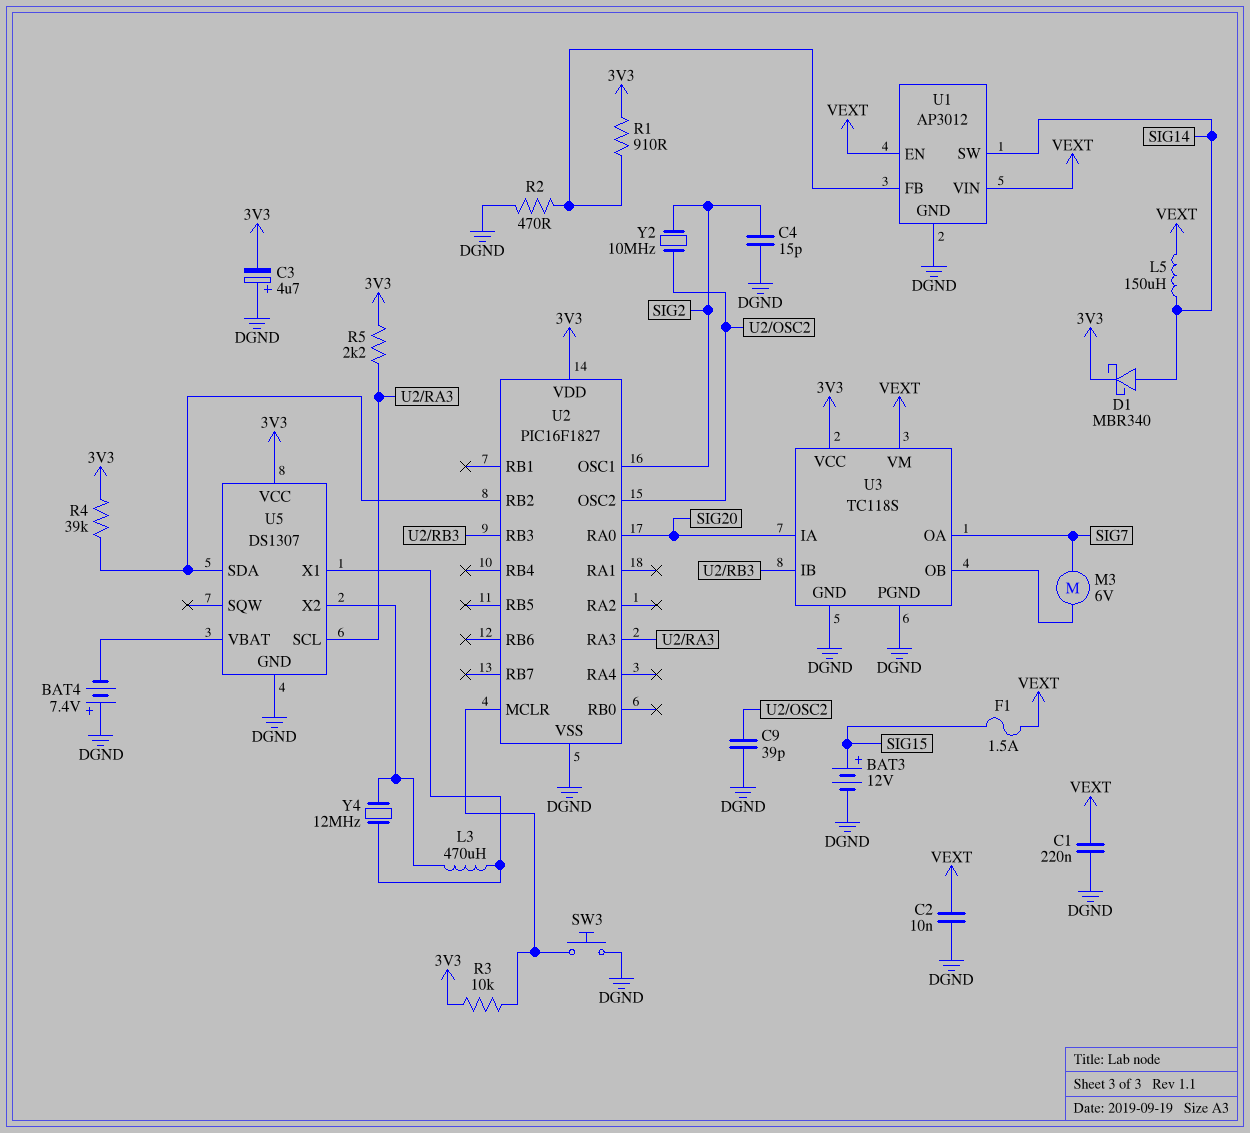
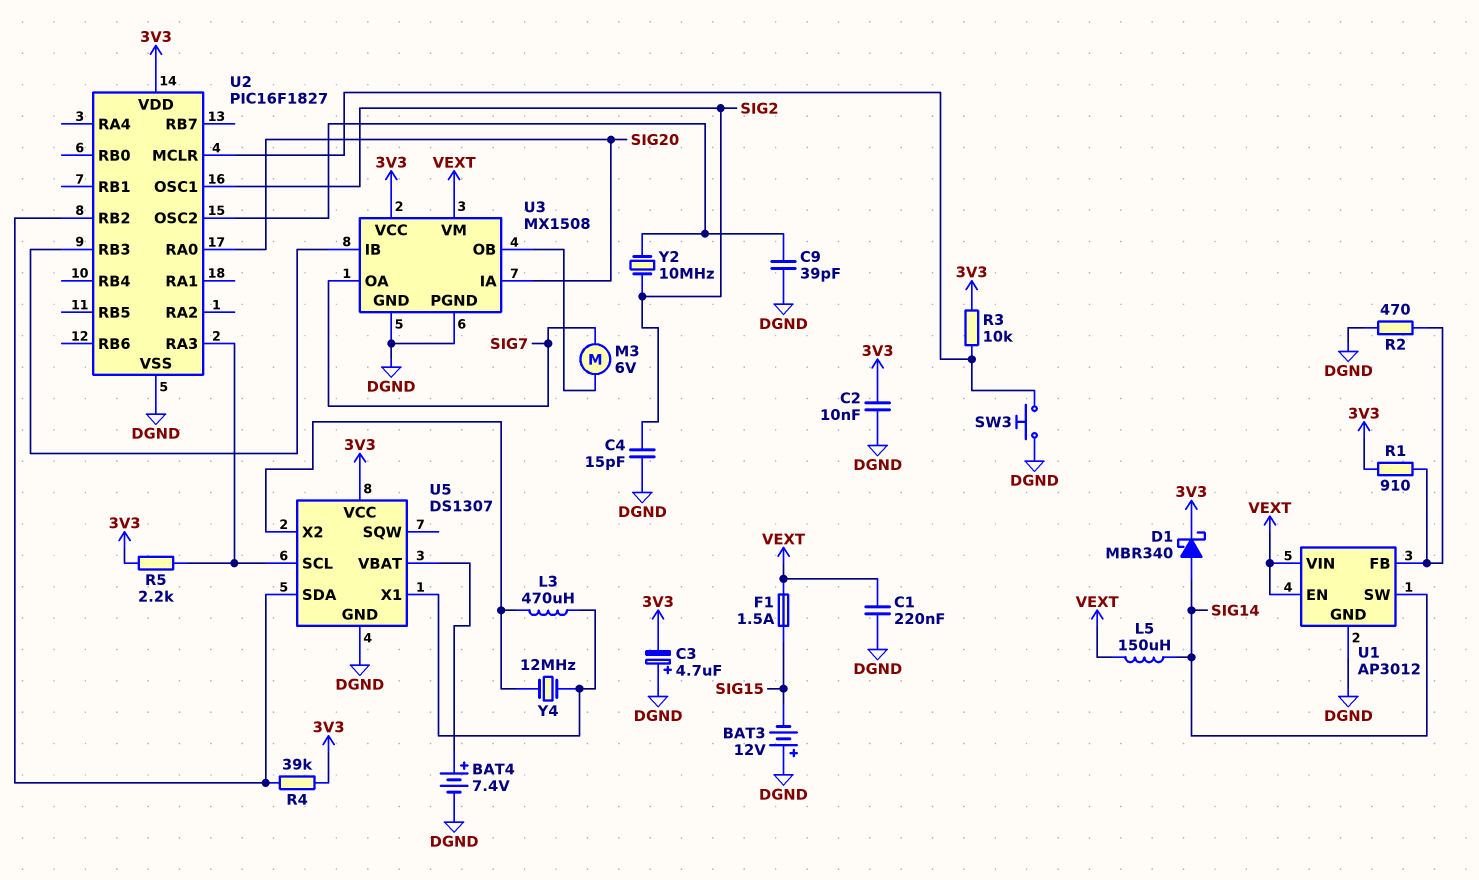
BAT3: 12V (plus SIG15, minus DGND) -> 12V (plus DGND, minus SIG15)
BAT4: 7.4V (plus DGND, minus U5/VBAT) -> 7.4V (plus U5/VBAT, minus DGND)
C2: 10nF (DGND, VEXT) -> 10nF (3V3, DGND)
U3: TC118S -> MX1508

